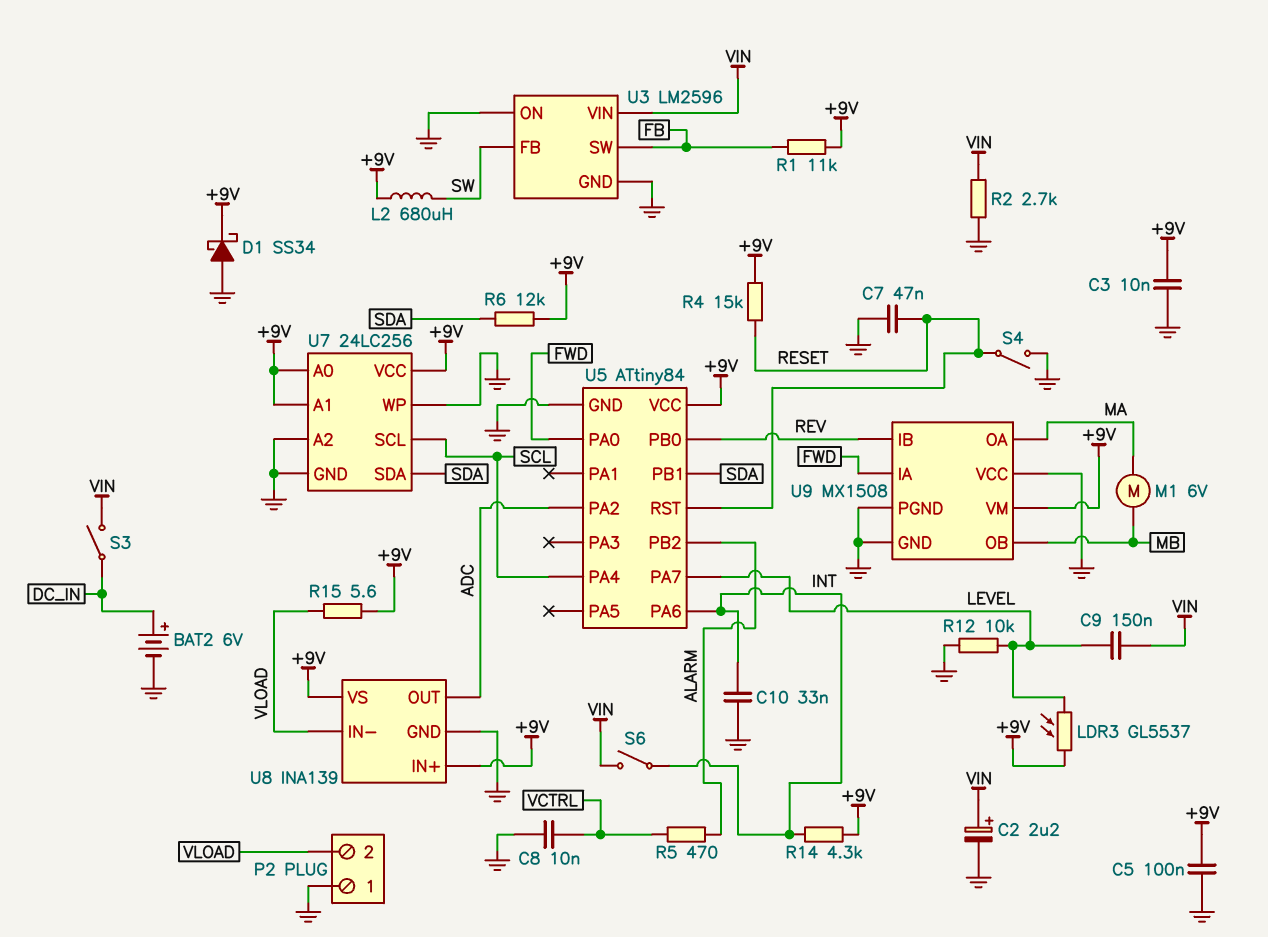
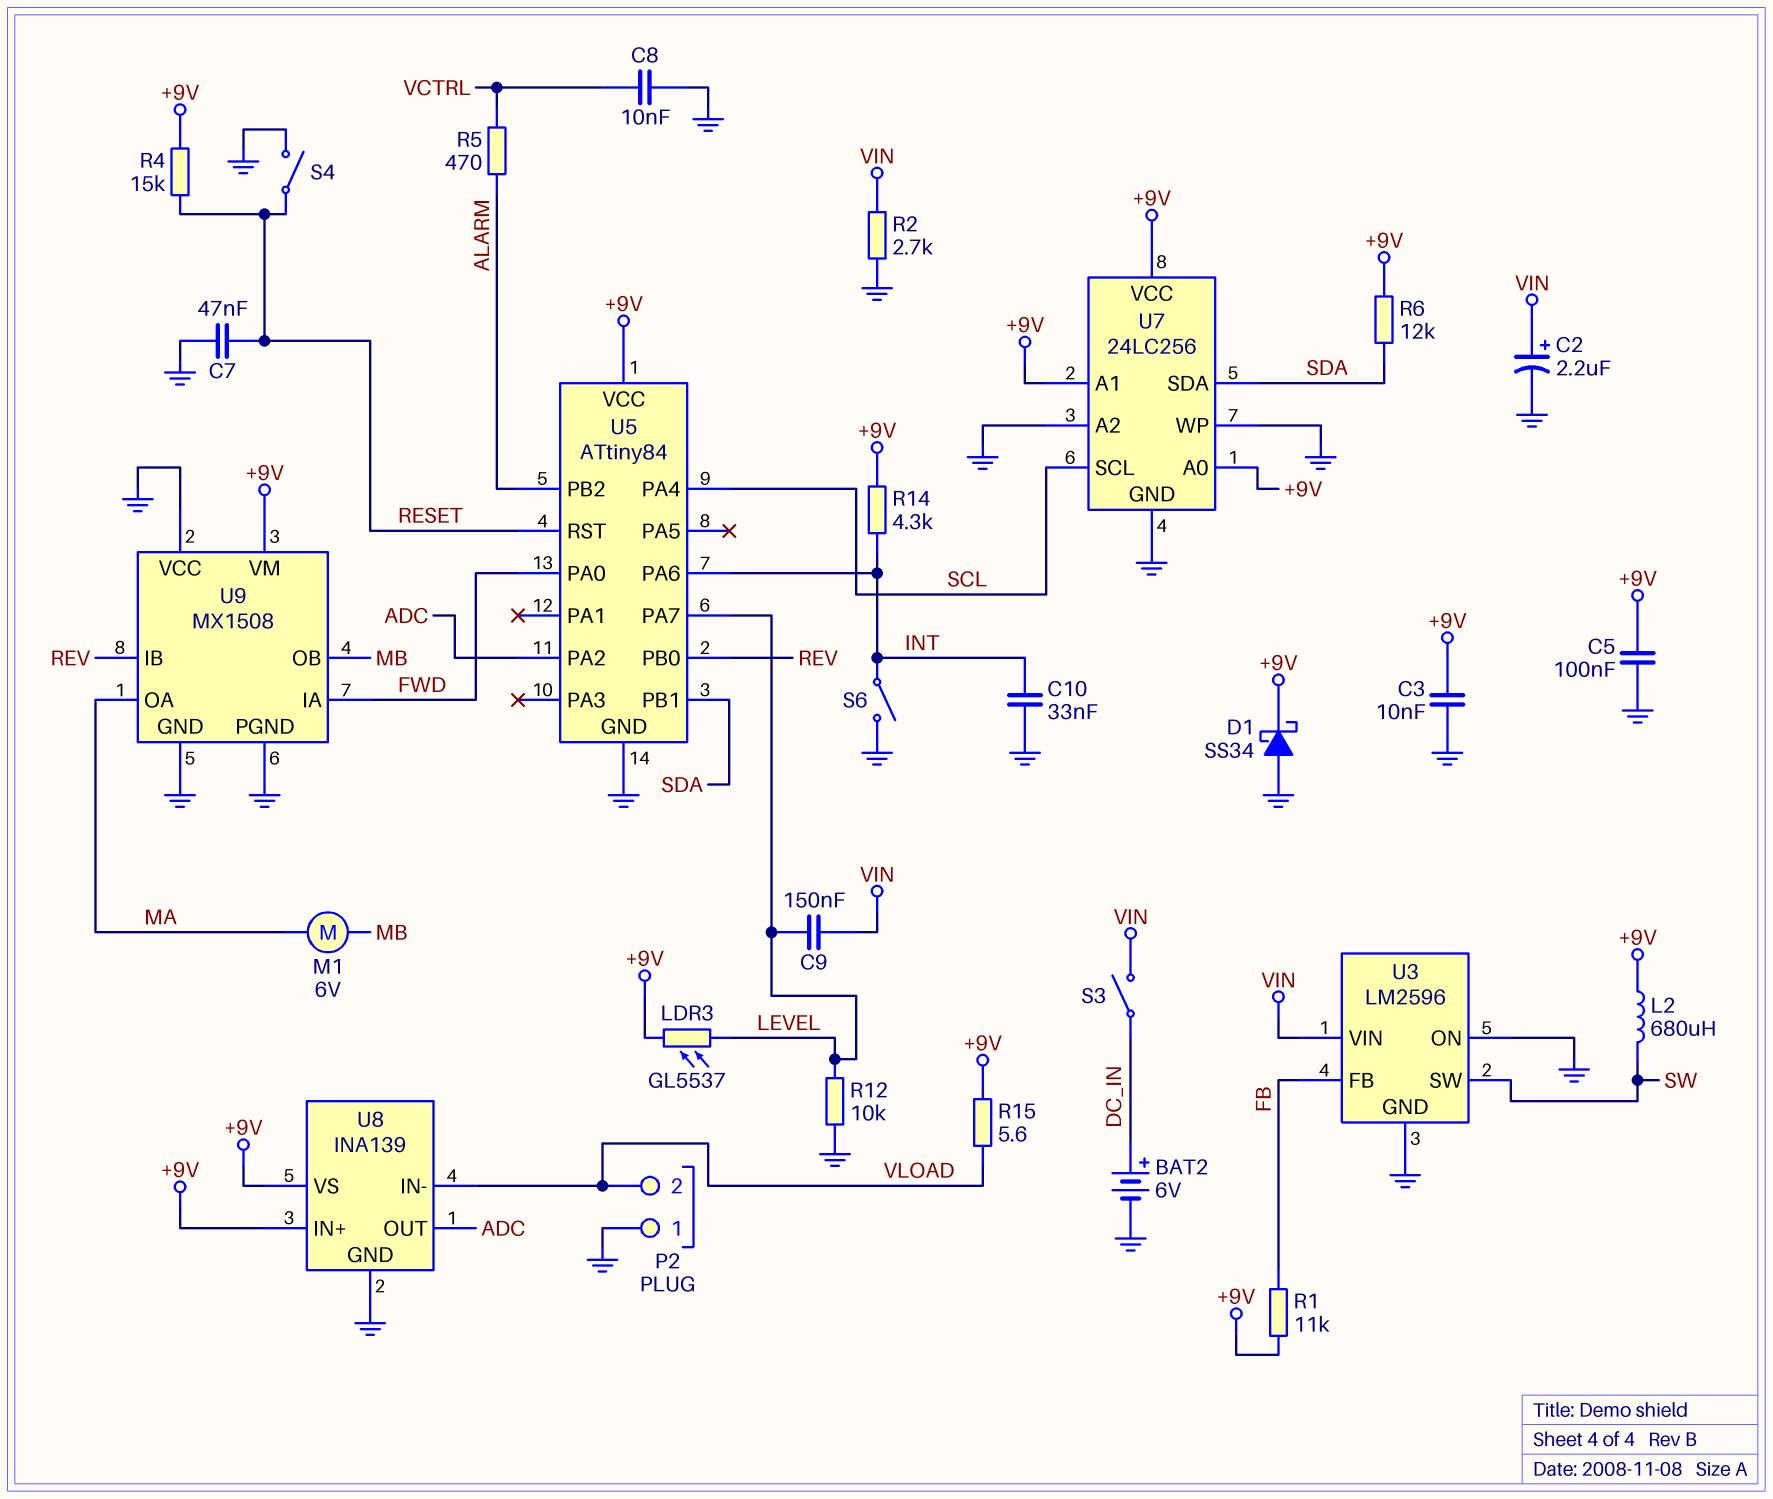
S6: switch (INT, VIN) -> switch (GND, INT)
U3 pin FB: SW -> FB
U3 pin SW: FB -> SW

